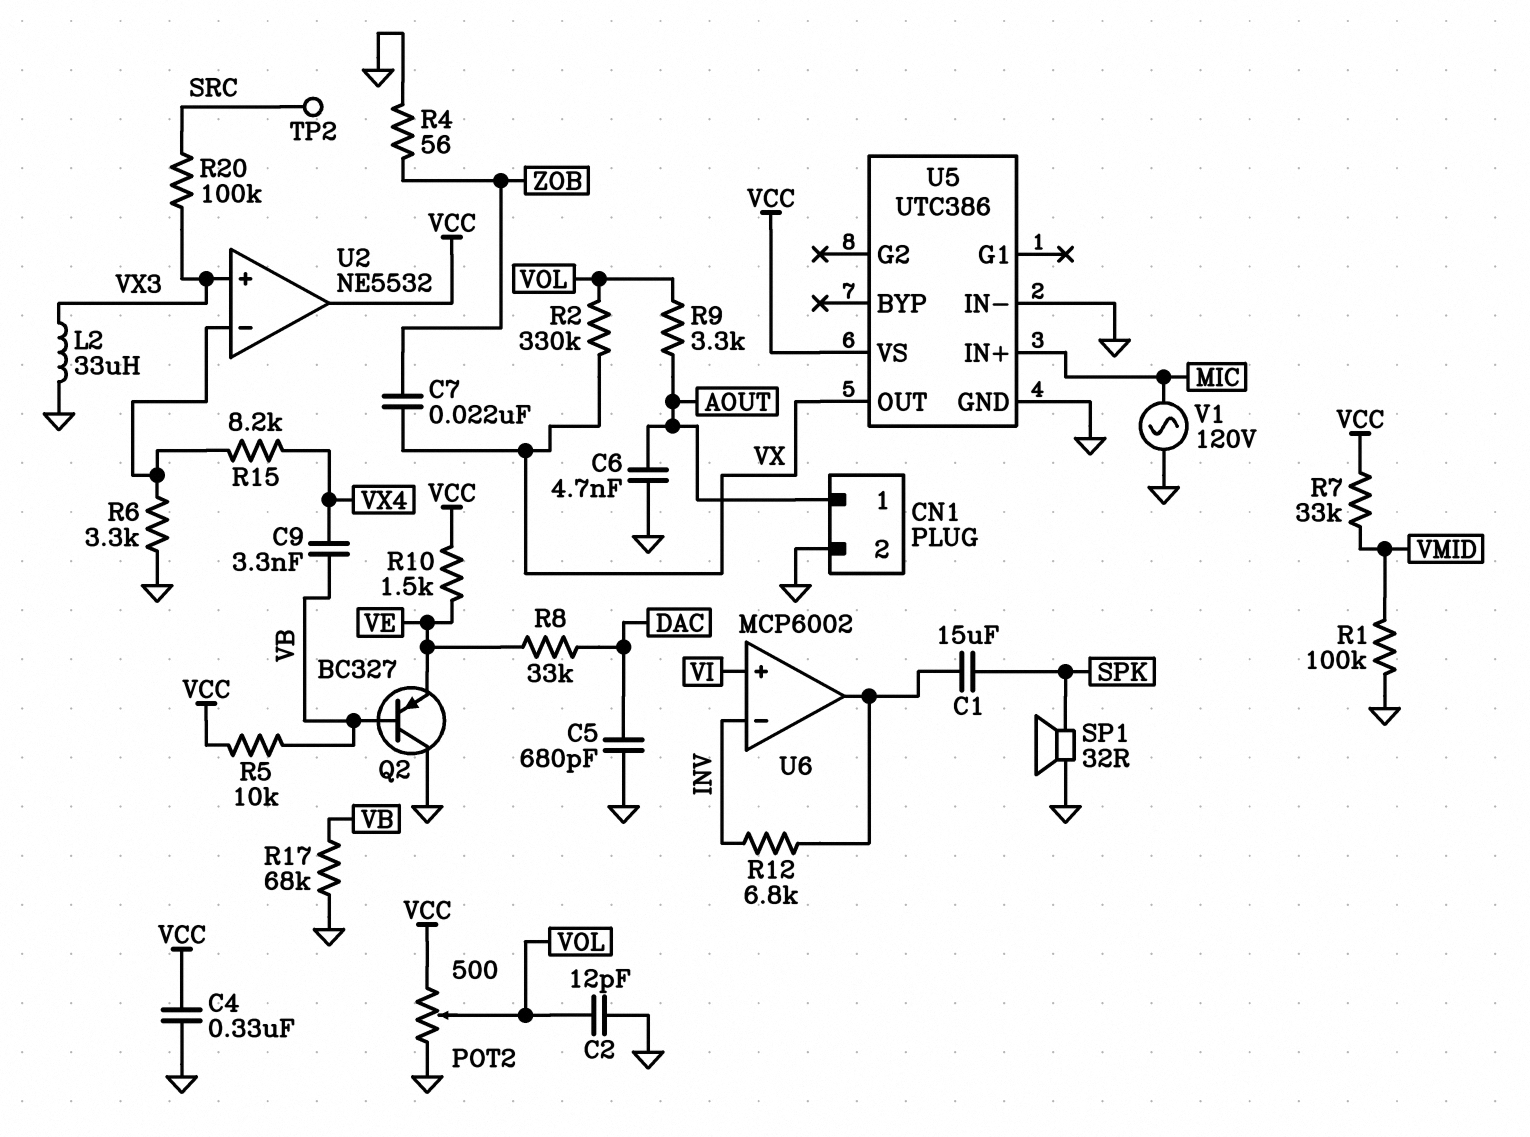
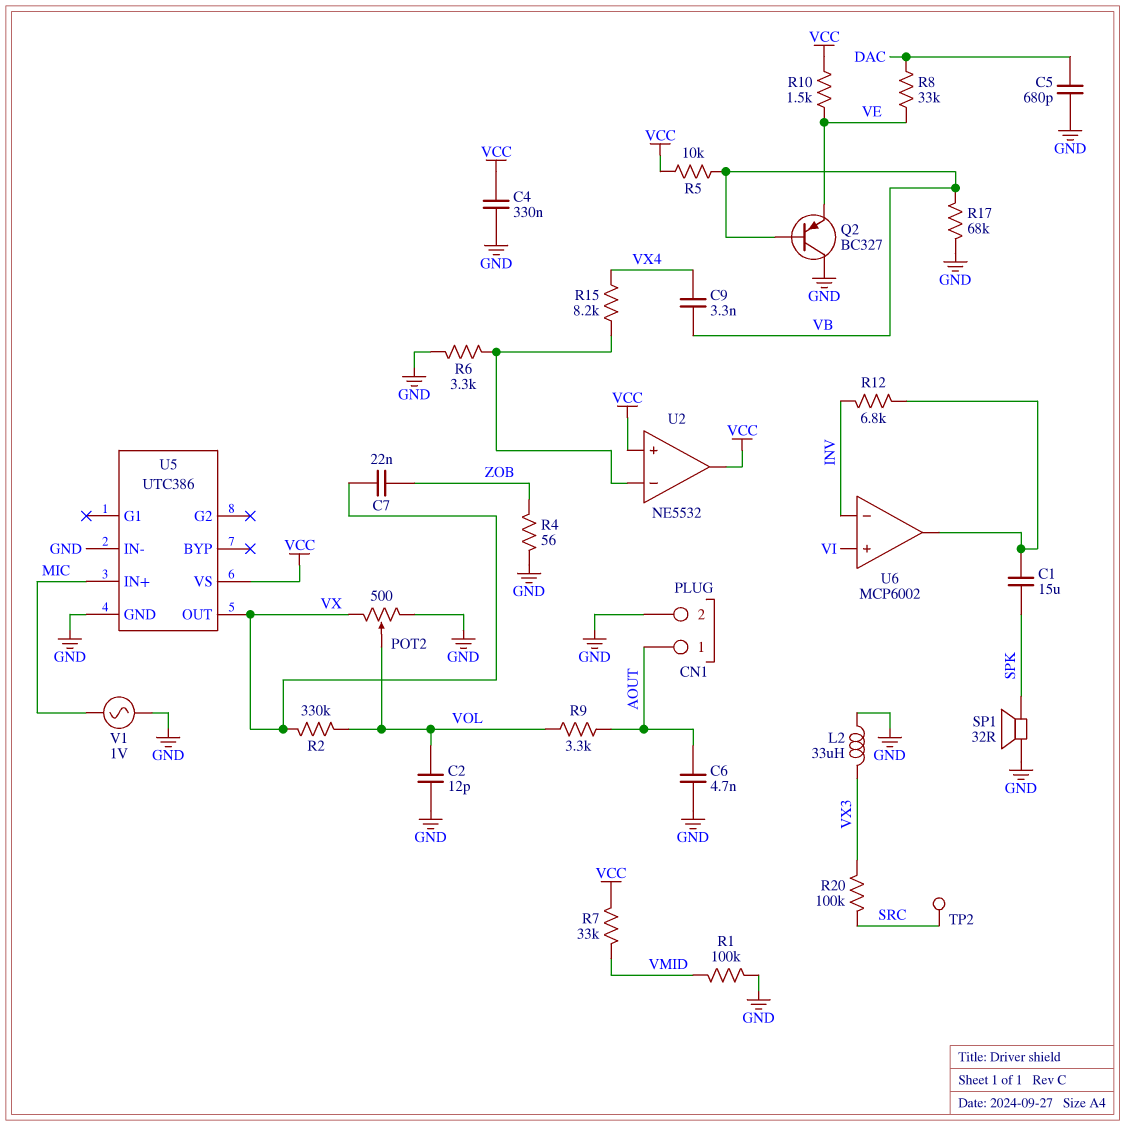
POT2: 500 (GND, VCC, wiper VOL) -> 500 (GND, VX, wiper VOL)
U2 pin in+: VX3 -> VCC
V1: AC 120V (GND, MIC) -> AC 1V (GND, MIC)

